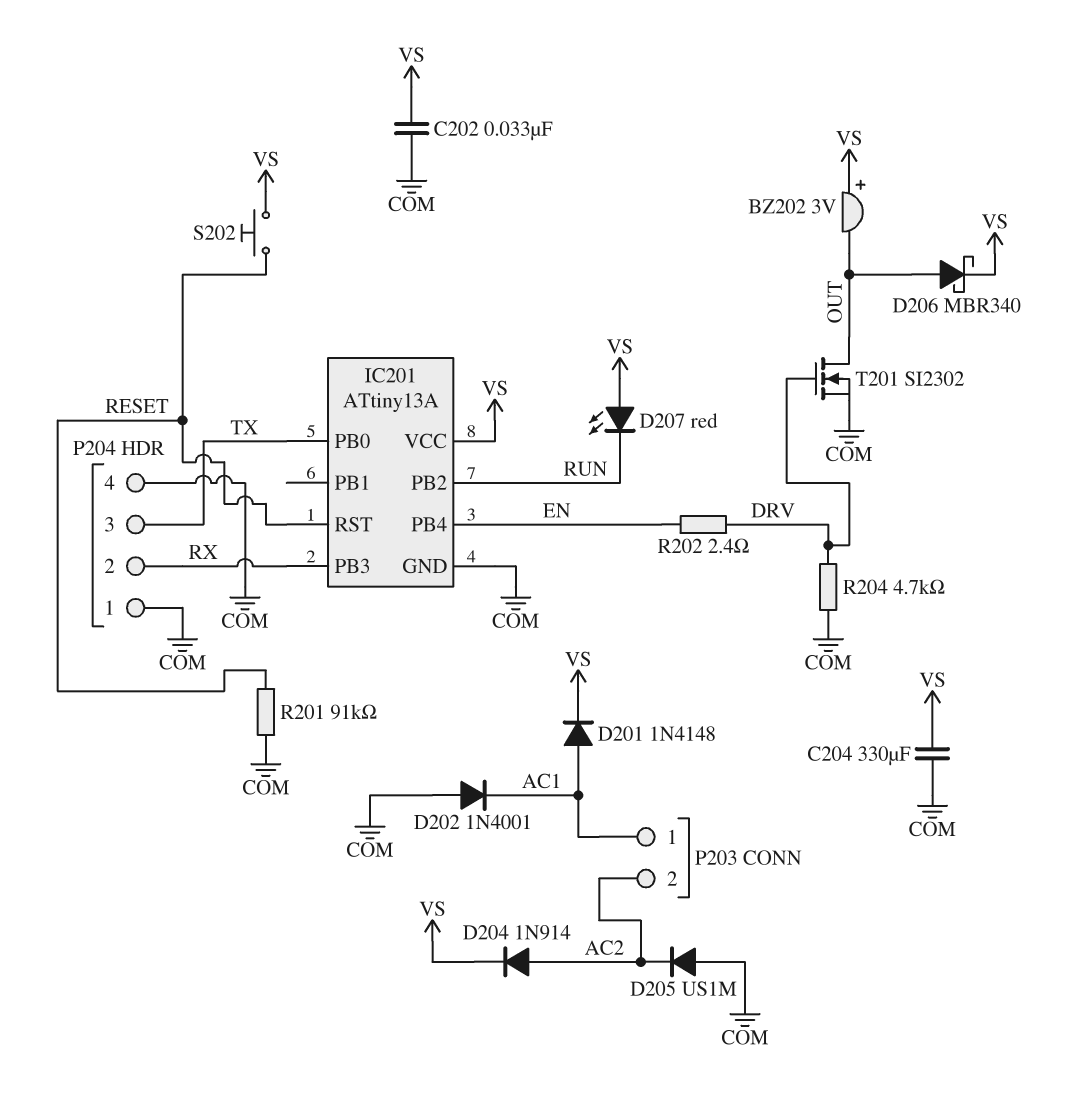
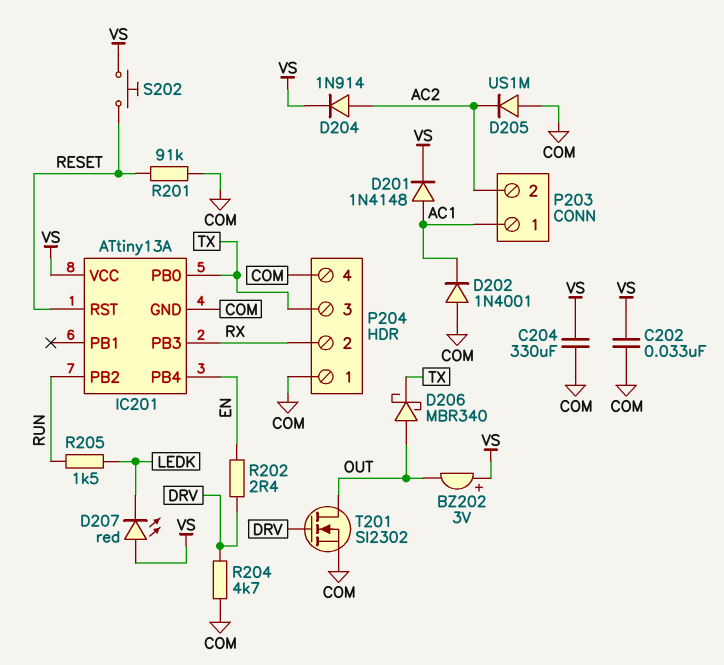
D206: schottky MBR340 (A OUT, K VS) -> schottky MBR340 (A OUT, K TX)
D207: LED red (A VS, K RUN) -> LED red (A VS, K LEDK)
R205: none -> 1.5k (LEDK, RUN)

